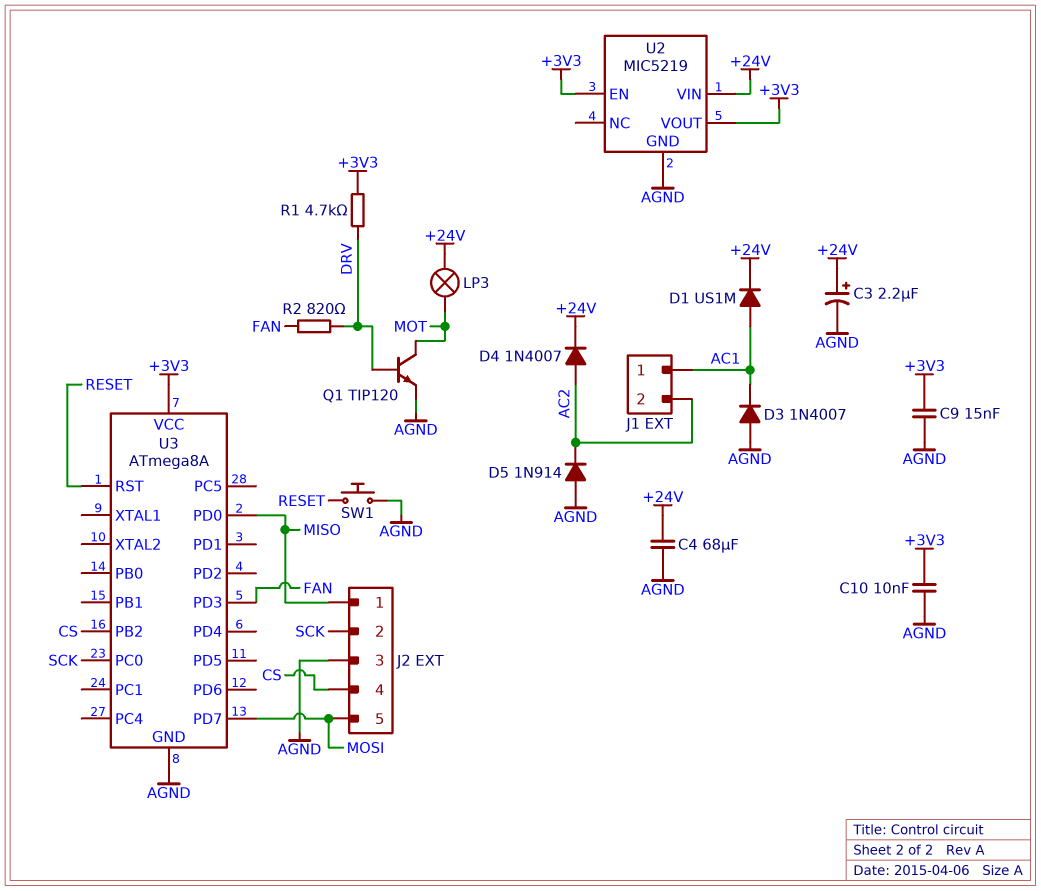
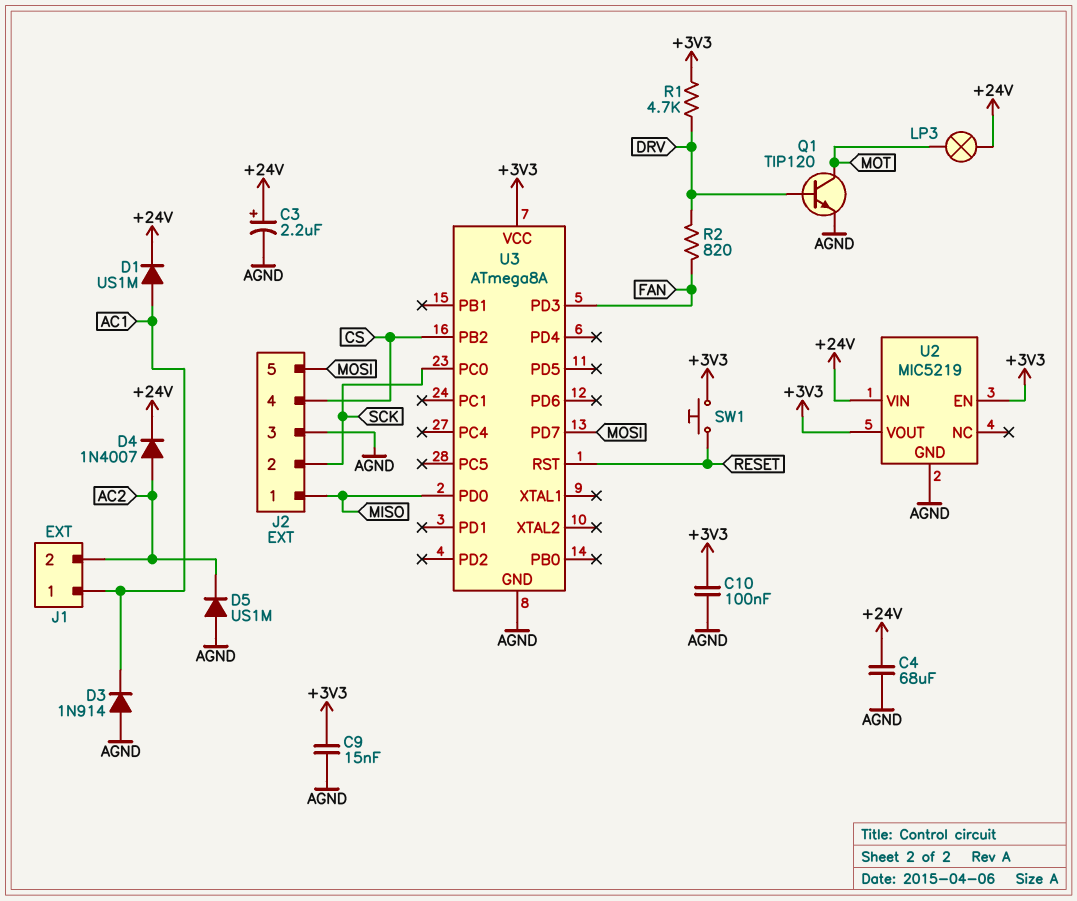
C10: 10nF (+3V3, AGND) -> 100nF (+3V3, AGND)
D3: diode 1N4007 (A AGND, K AC1) -> diode 1N914 (A AGND, K AC1)
D5: diode 1N914 (A AGND, K AC2) -> diode US1M (A AGND, K AC2)
SW1: button (AGND, RESET) -> button (+3V3, RESET)

